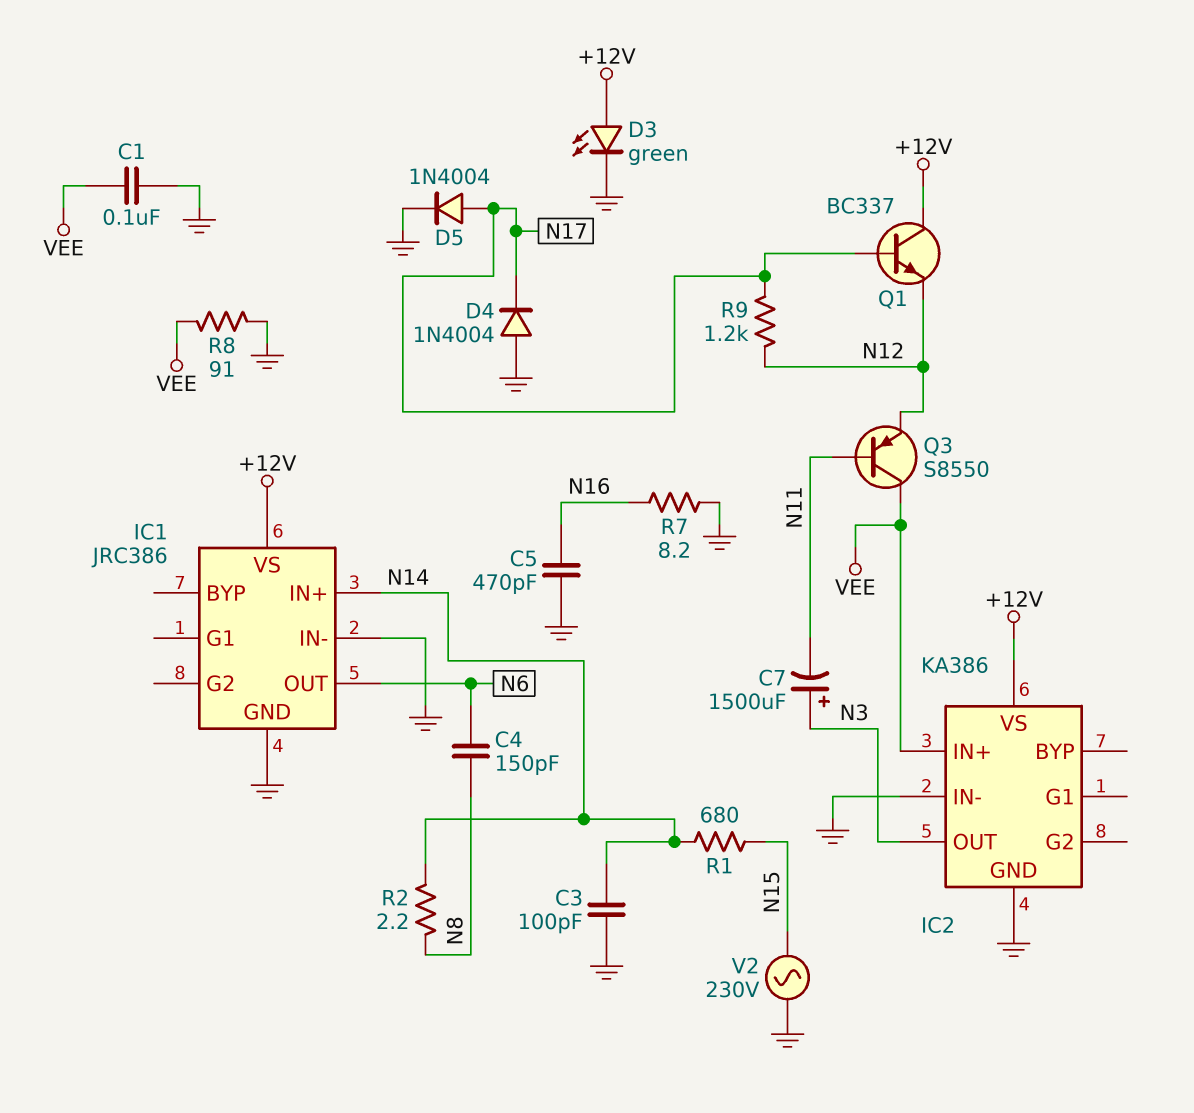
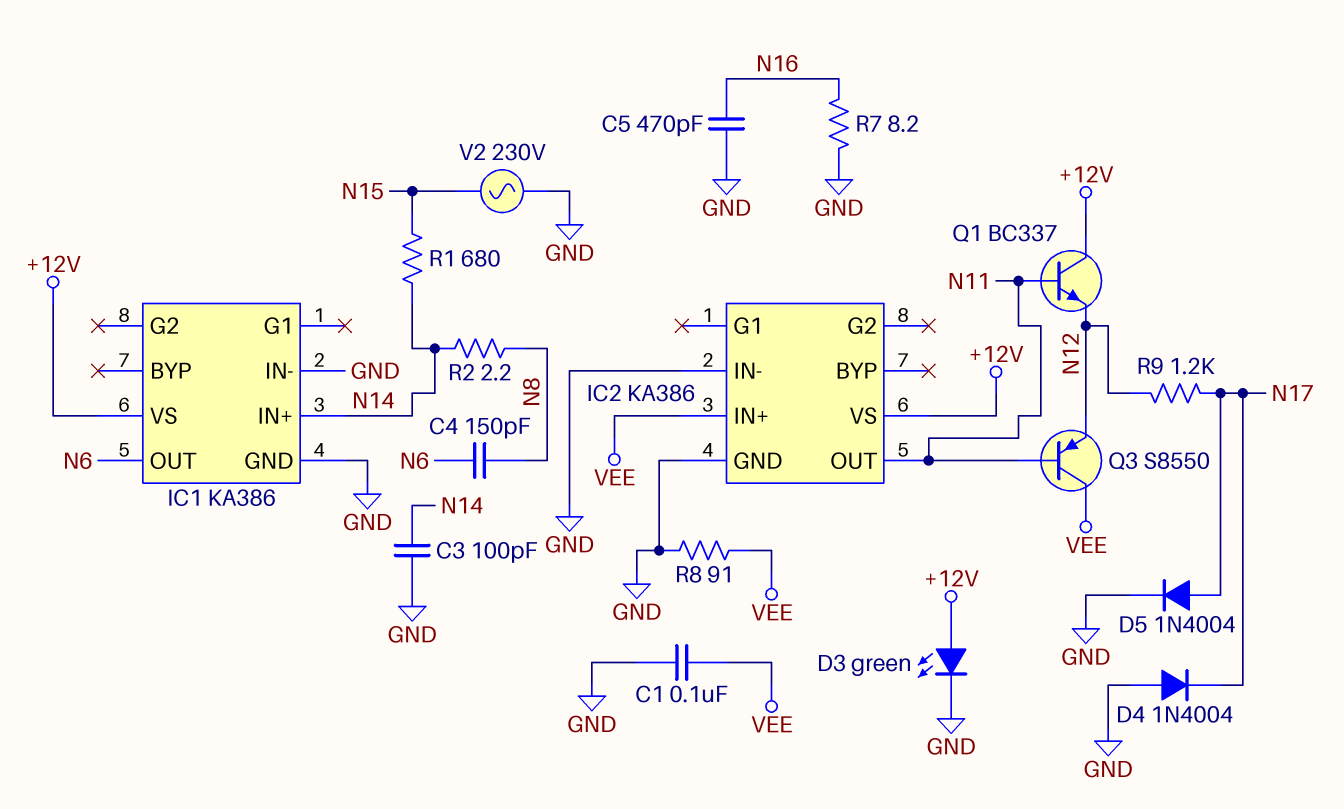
C7: 1500uF (plus N3, minus N11) -> none
IC1: JRC386 -> KA386
IC2 pin OUT: N3 -> N11
Q1: NPN BC337 (B N17, C +12V, E N12) -> NPN BC337 (B N11, C +12V, E N12)

